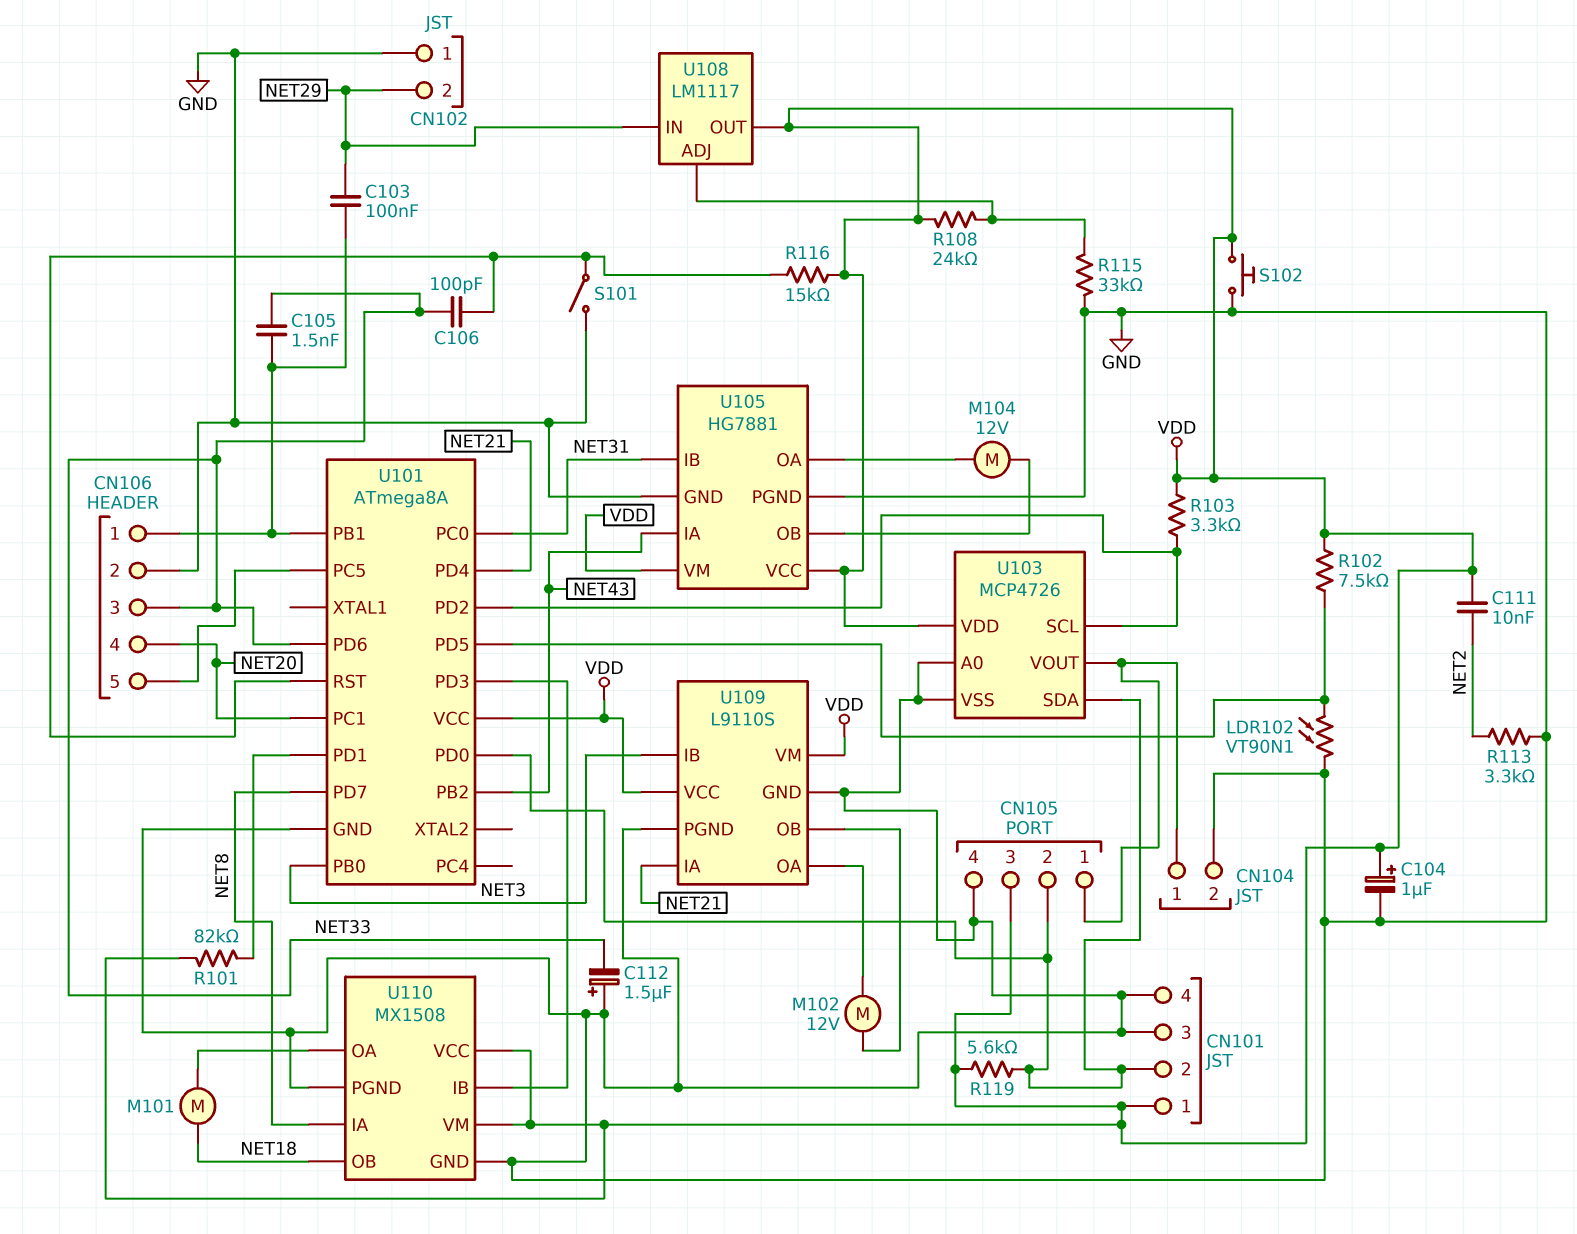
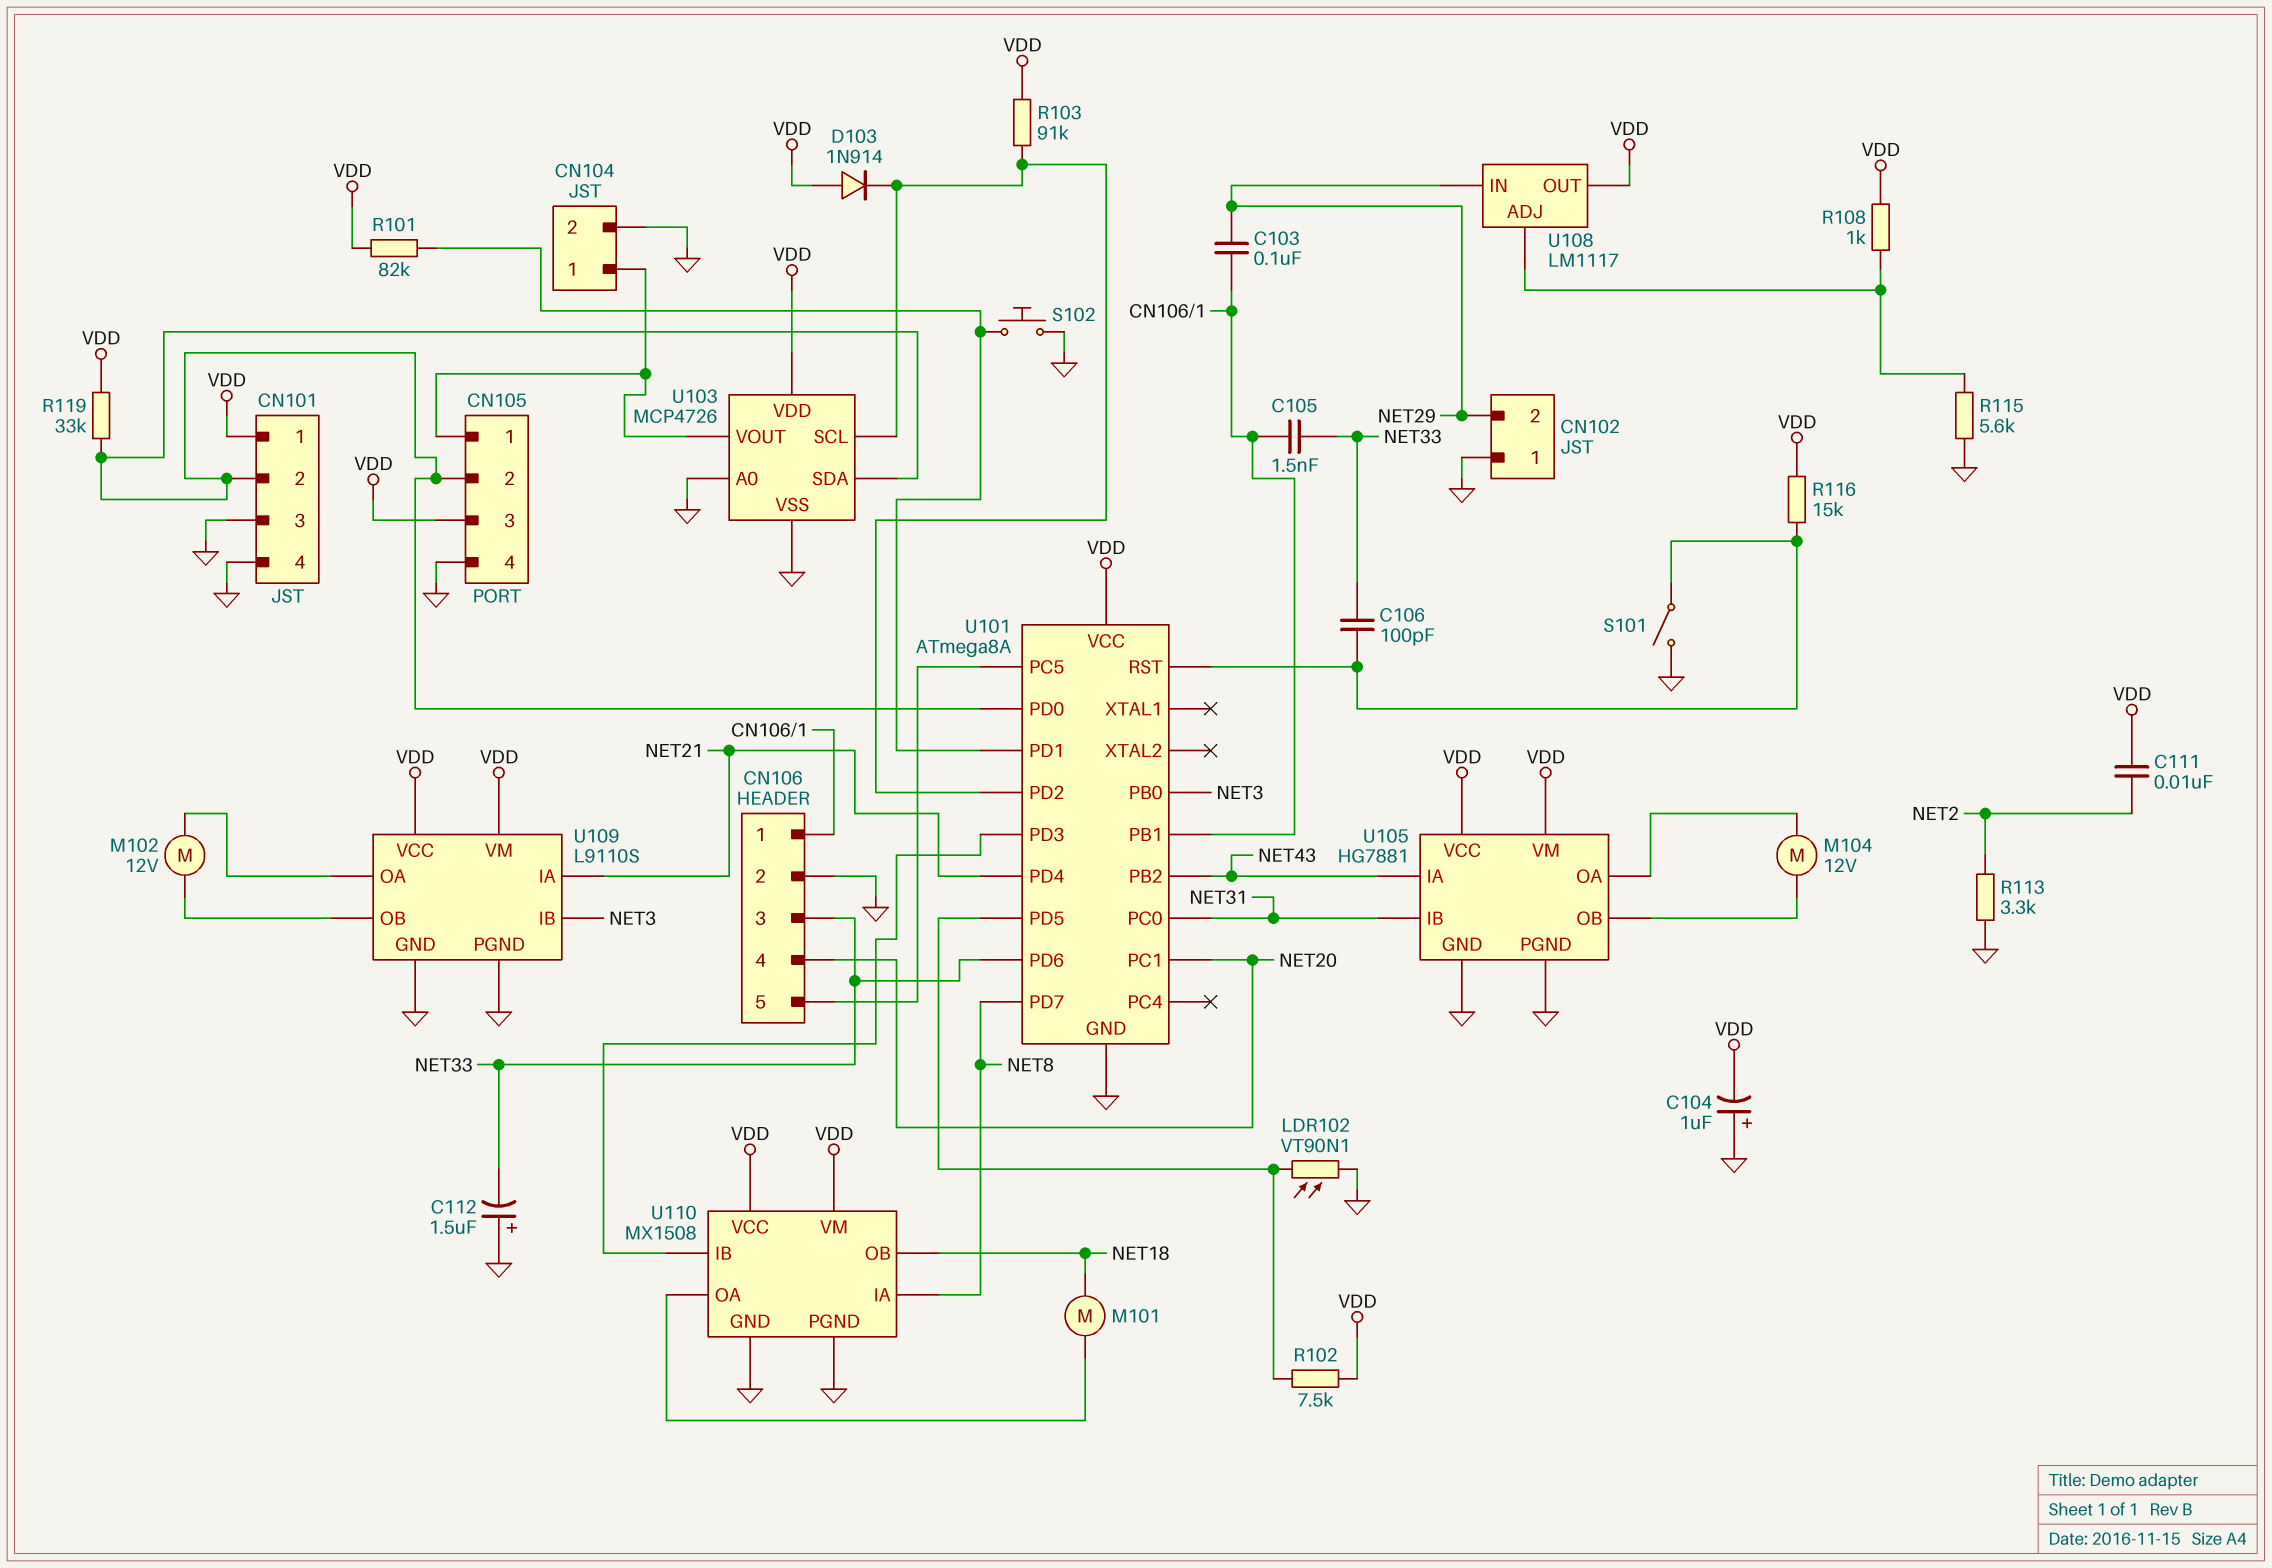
C104: 1uF (plus VDD, minus GND) -> 1uF (plus GND, minus VDD)
D103: none -> diode 1N914 (A VDD, K U101/PD2)
R103: 3.3k (U101/PD2, VDD) -> 91k (U101/PD2, VDD)
R108: 24k (U108/ADJ, VDD) -> 1k (U108/ADJ, VDD)
R115: 33k (GND, U108/ADJ) -> 5.6k (GND, U108/ADJ)
R119: 5.6k (CN101/2, VDD) -> 33k (CN101/2, VDD)
S102: button (GND, VDD) -> button (GND, U101/PD1)

